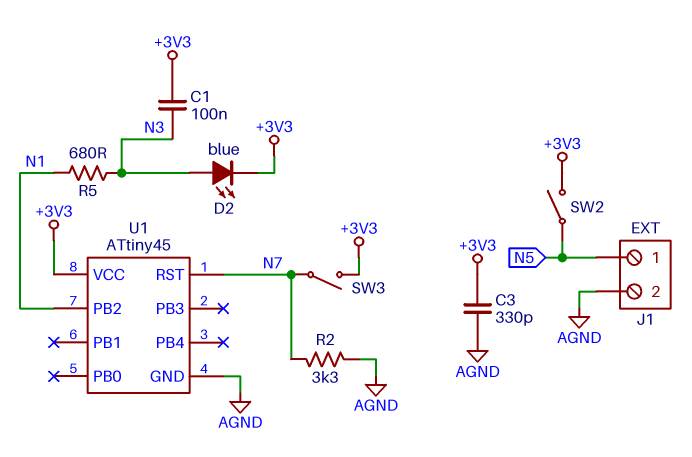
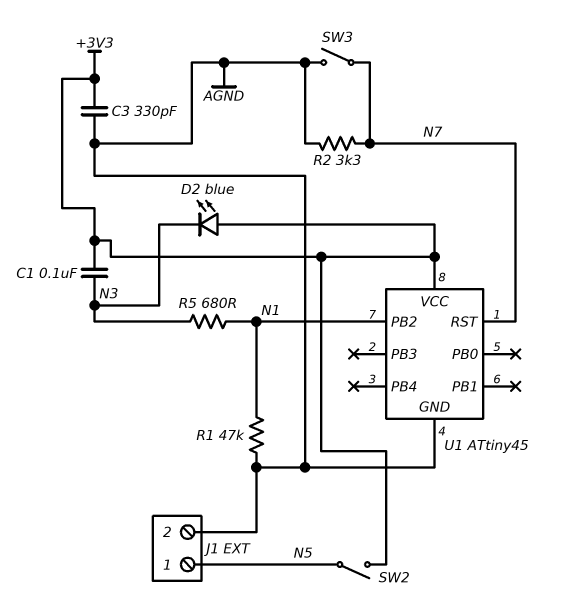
D2: LED blue (A N3, K +3V3) -> LED blue (A +3V3, K N3)
R1: none -> 47k (AGND, N1)
SW3: switch (+3V3, N7) -> switch (AGND, N7)

